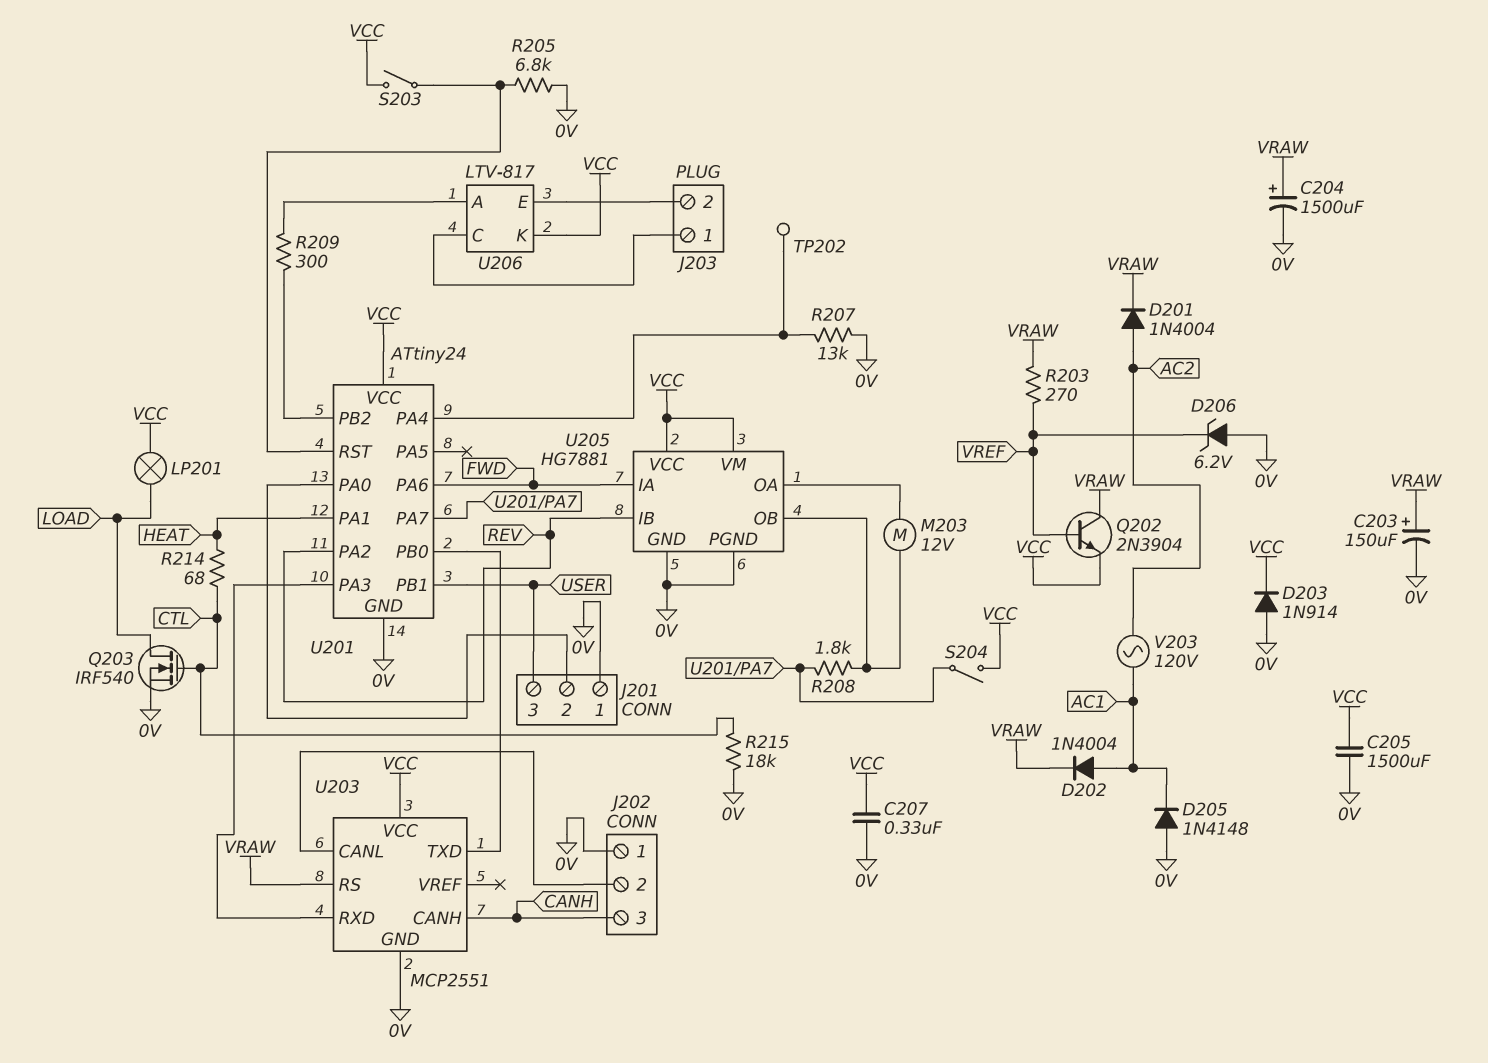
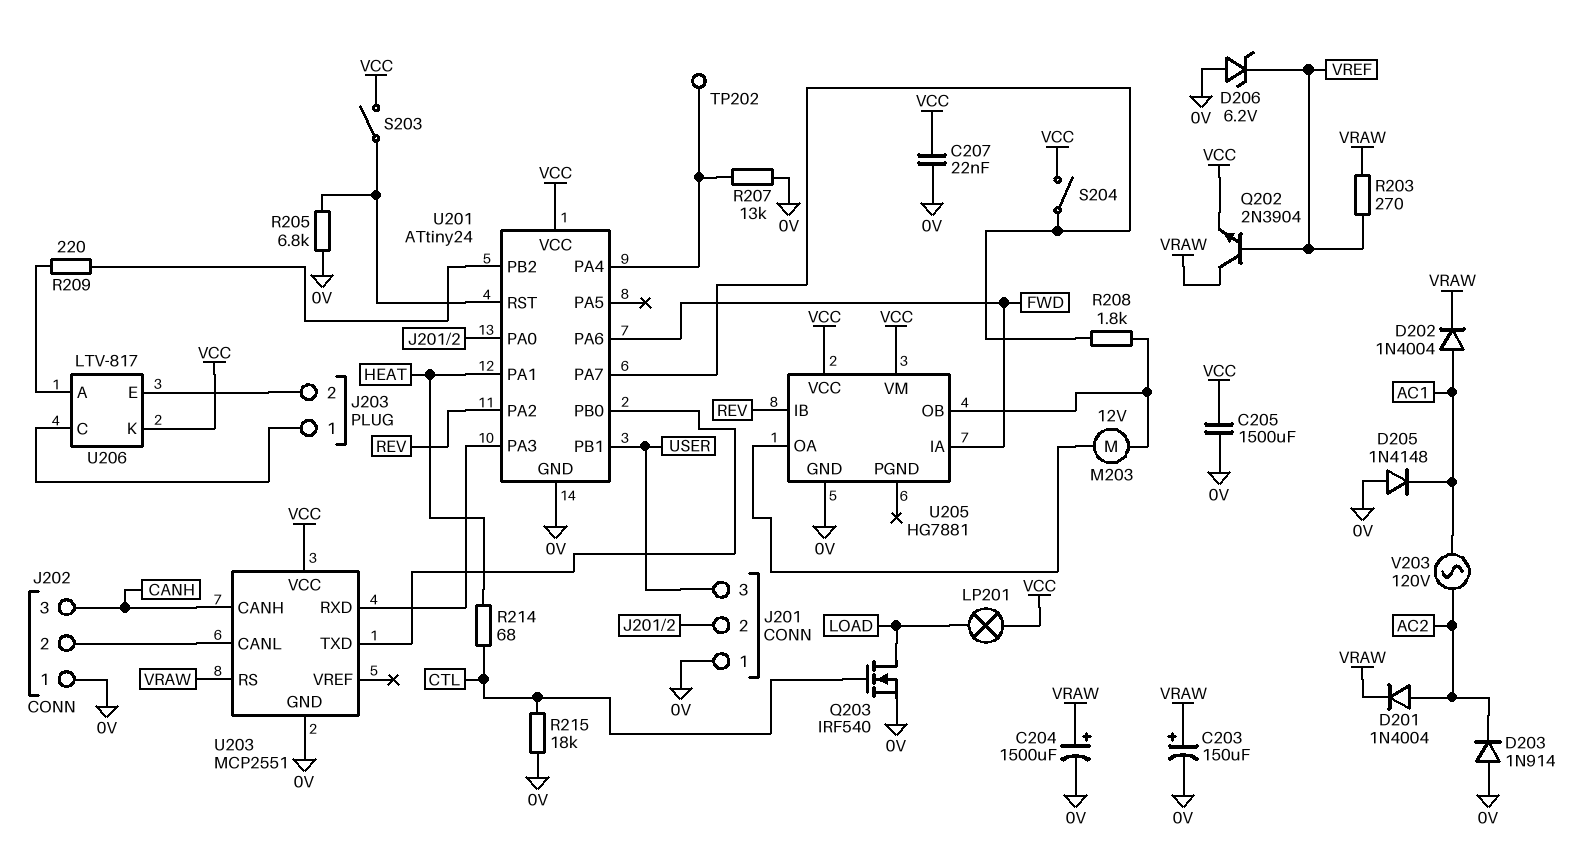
C207: 330nF (0V, VCC) -> 22nF (0V, VCC)
D203: diode 1N914 (A 0V, K VCC) -> diode 1N914 (A 0V, K AC2)
R209: 300 (U201/PB2, U206/A) -> 220 (U201/PB2, U206/A)
U205 pin PGND: 0V -> none

